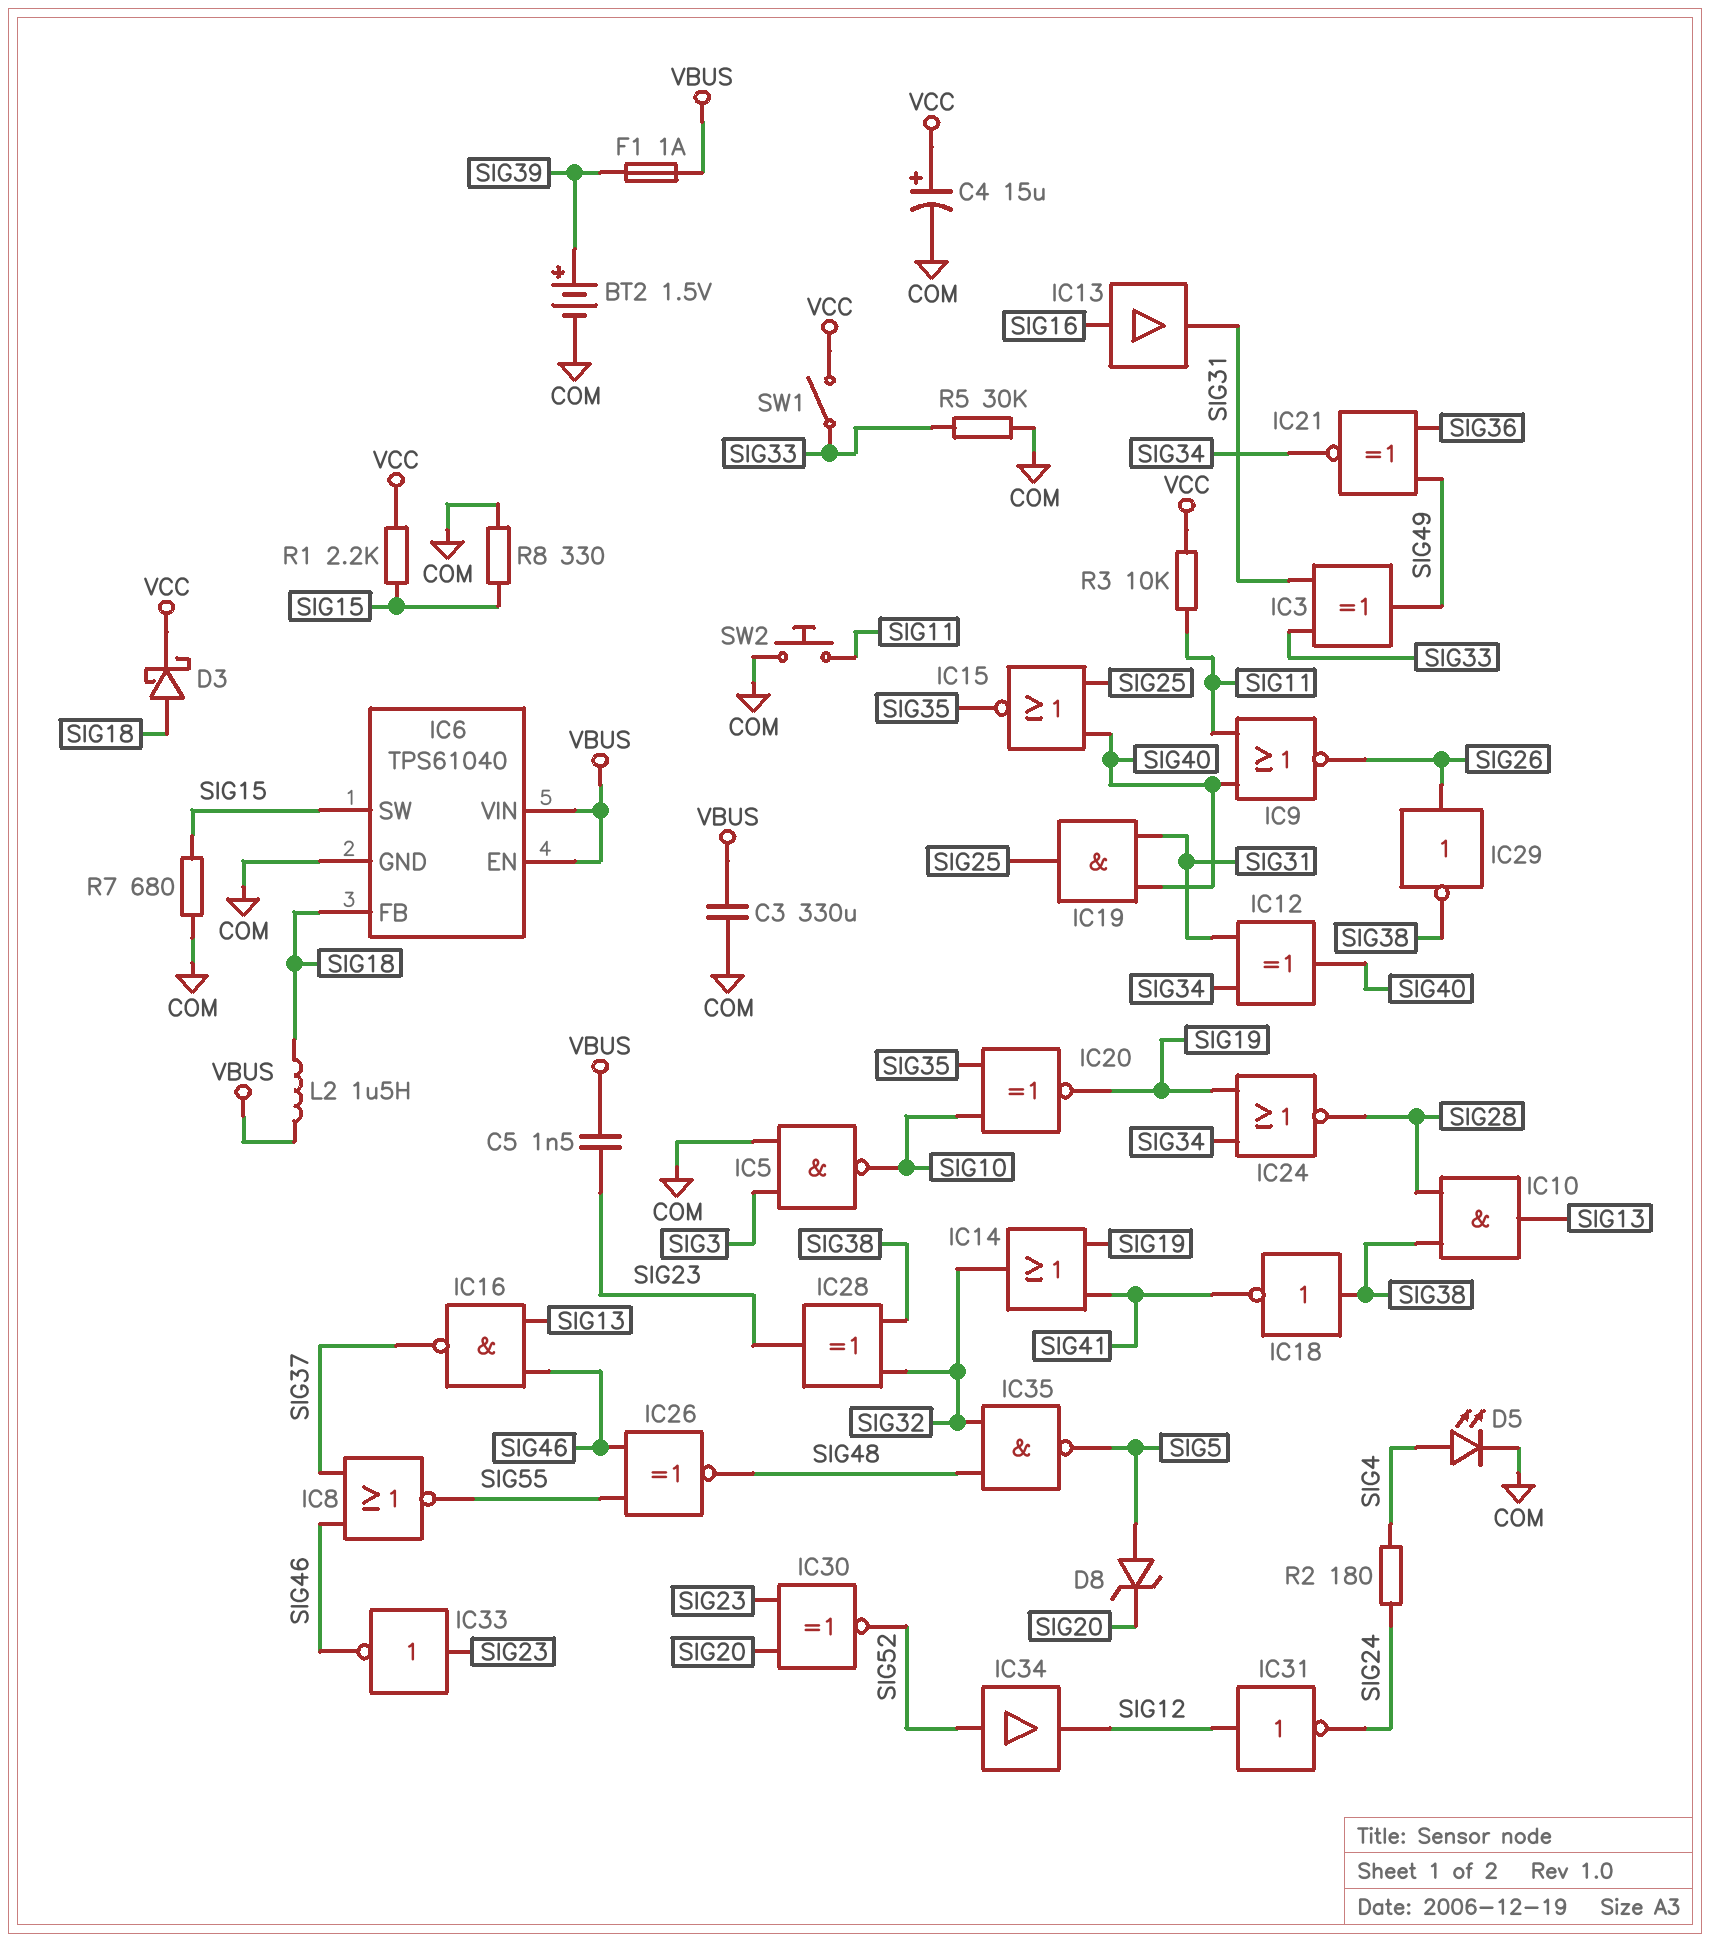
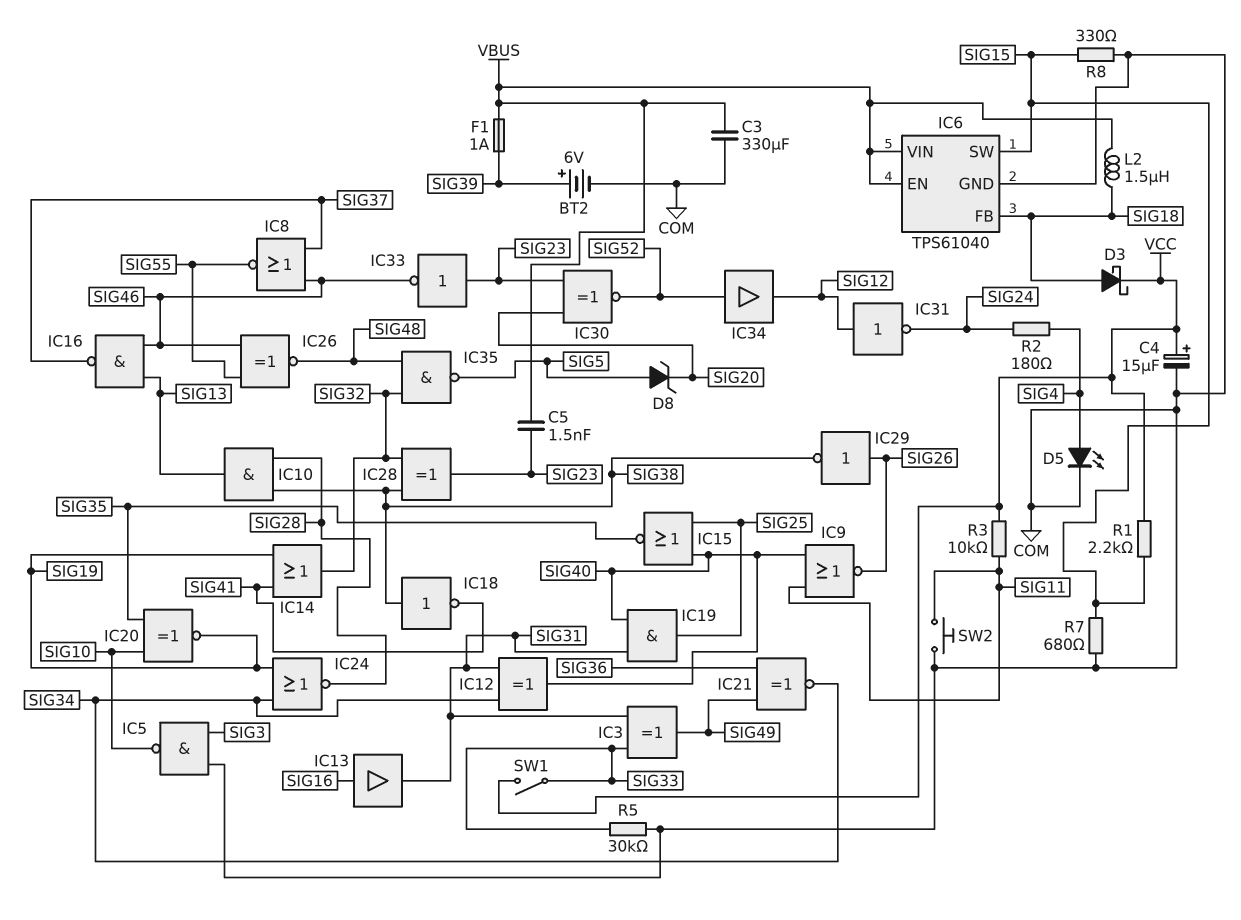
BT2: 1.5V (plus SIG39, minus COM) -> 6V (plus SIG39, minus COM)

